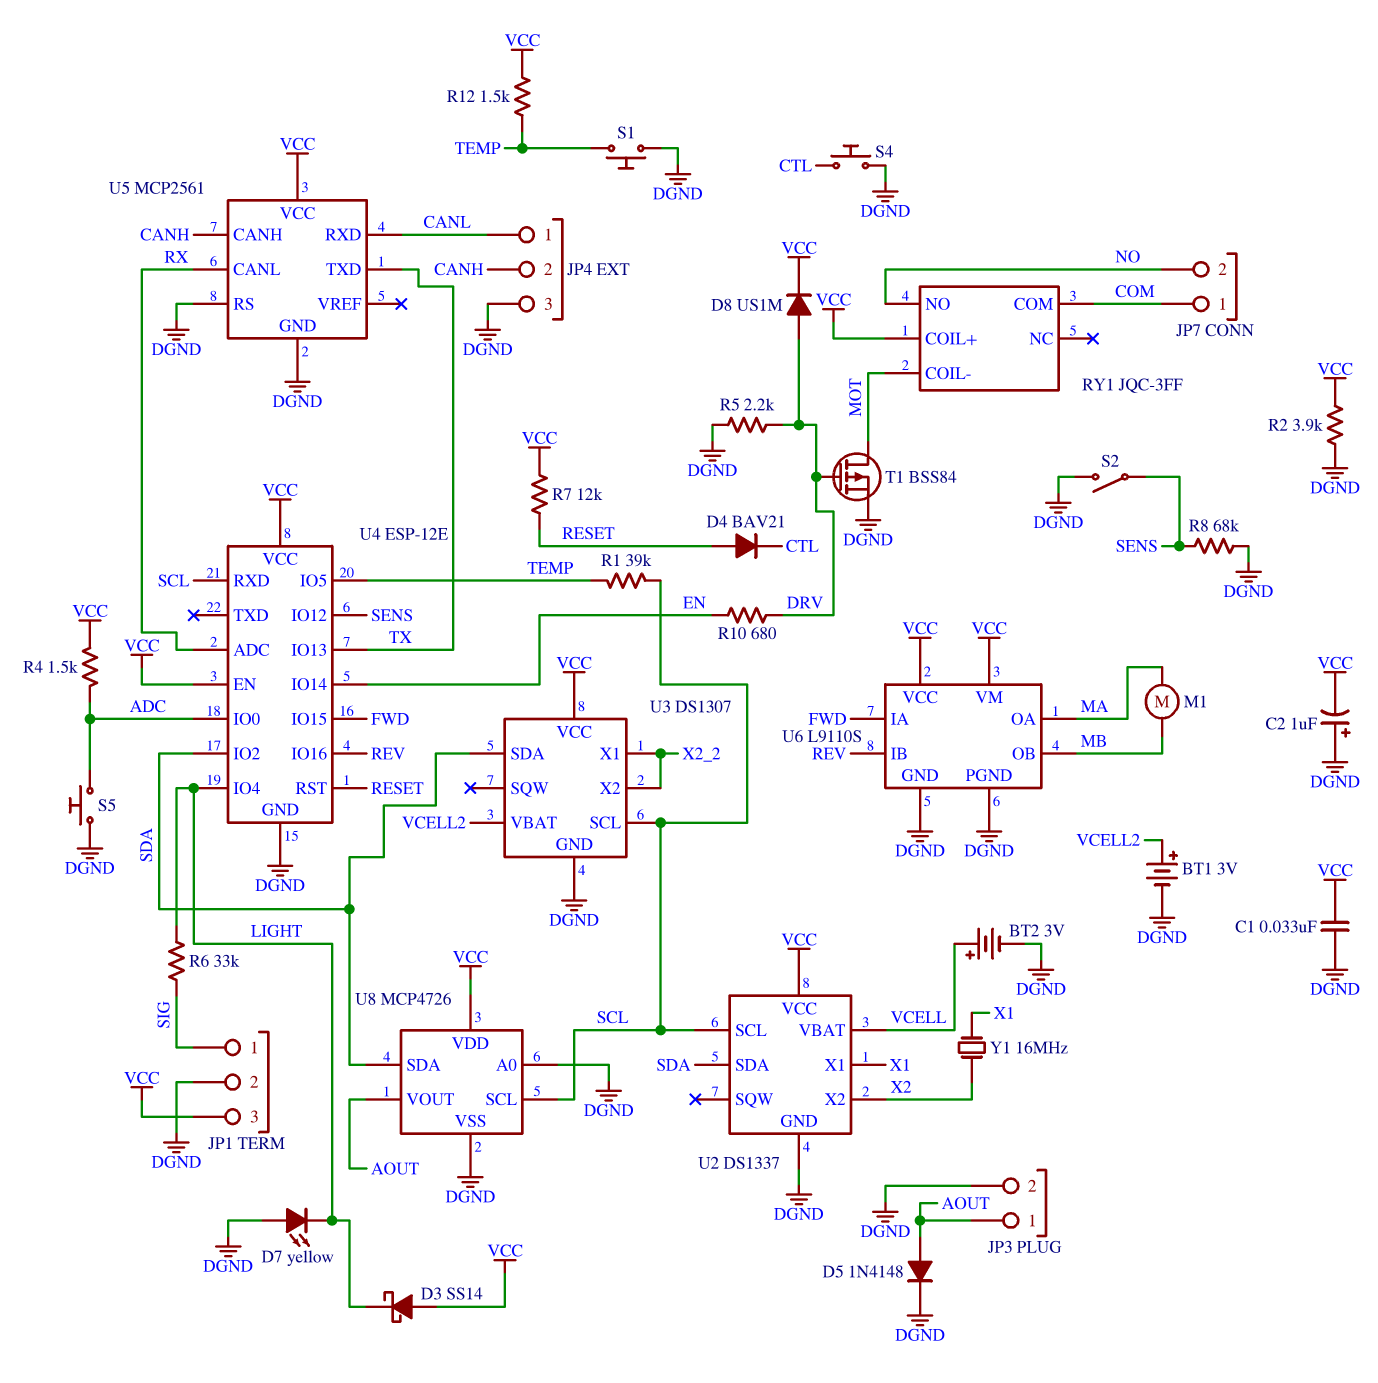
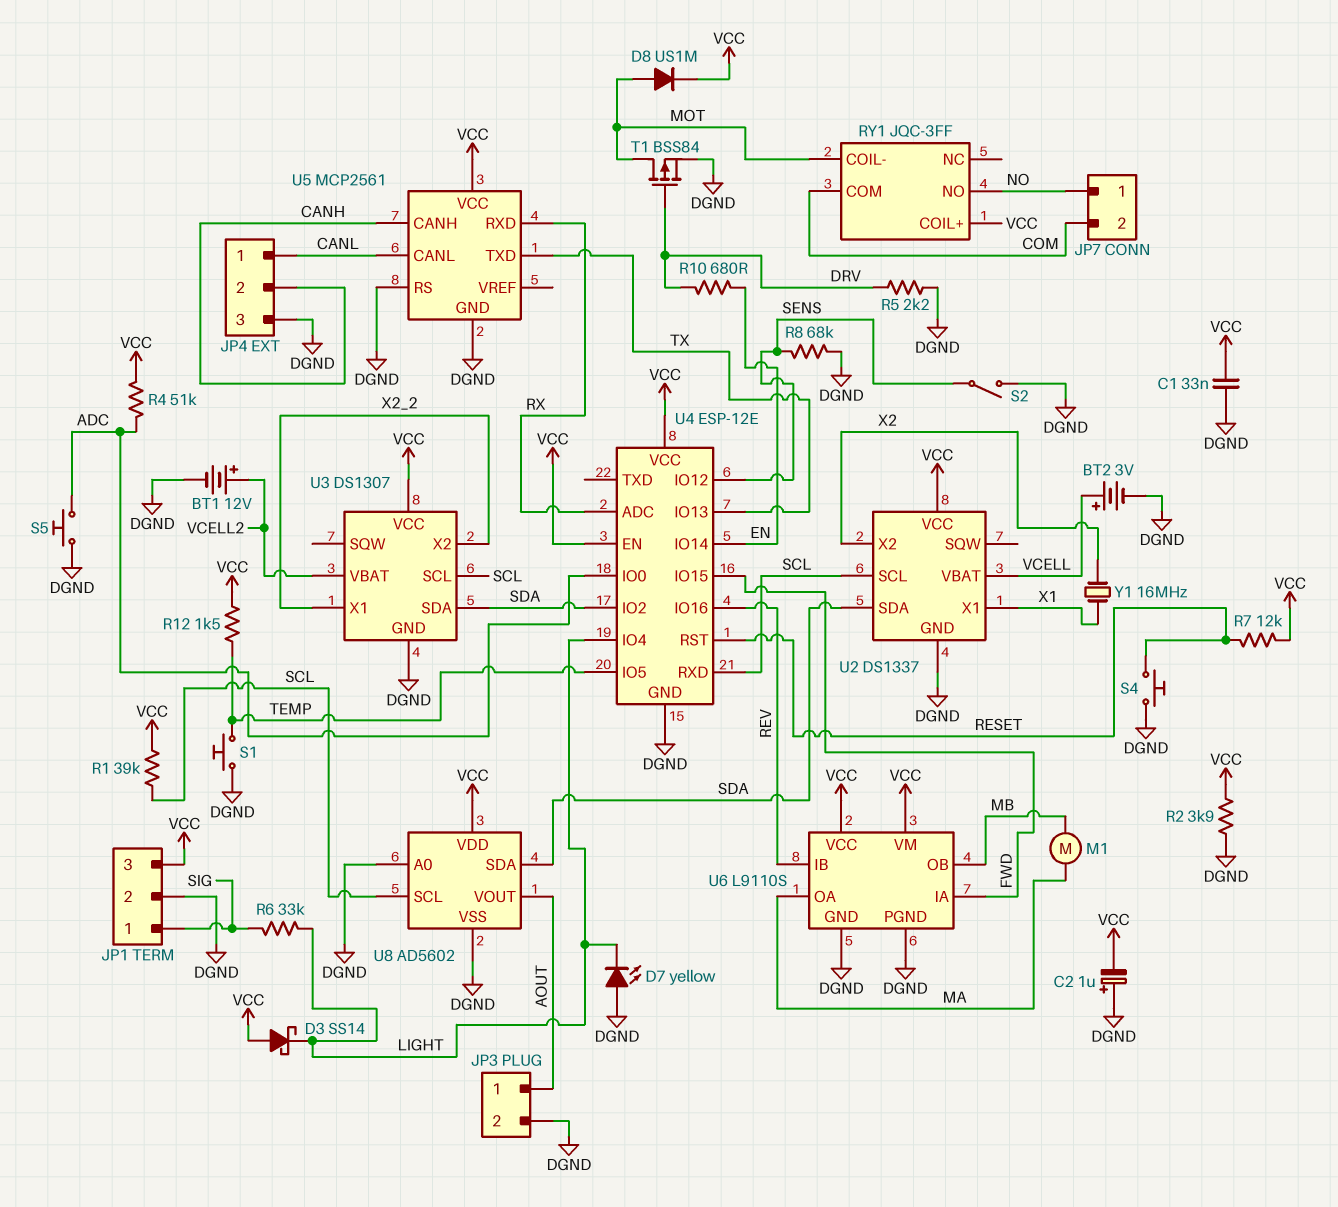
BT1: 3V (plus VCELL2, minus DGND) -> 12V (plus VCELL2, minus DGND)
D4: diode BAV21 (A RESET, K CTL) -> none
D5: diode 1N4148 (A AOUT, K DGND) -> none
D8: diode US1M (A DRV, K VCC) -> diode US1M (A MOT, K VCC)
JP7 pin 1: COM -> NO
JP7 pin 2: NO -> COM
R1: 39k (SCL, TEMP) -> 39k (SCL, VCC)
R4: 1.5k (ADC, VCC) -> 51k (ADC, VCC)
S4: button (CTL, DGND) -> button (DGND, RESET)
U5 pin CANL: RX -> CANL
U5 pin RXD: CANL -> RX
U8: MCP4726 -> AD5602

